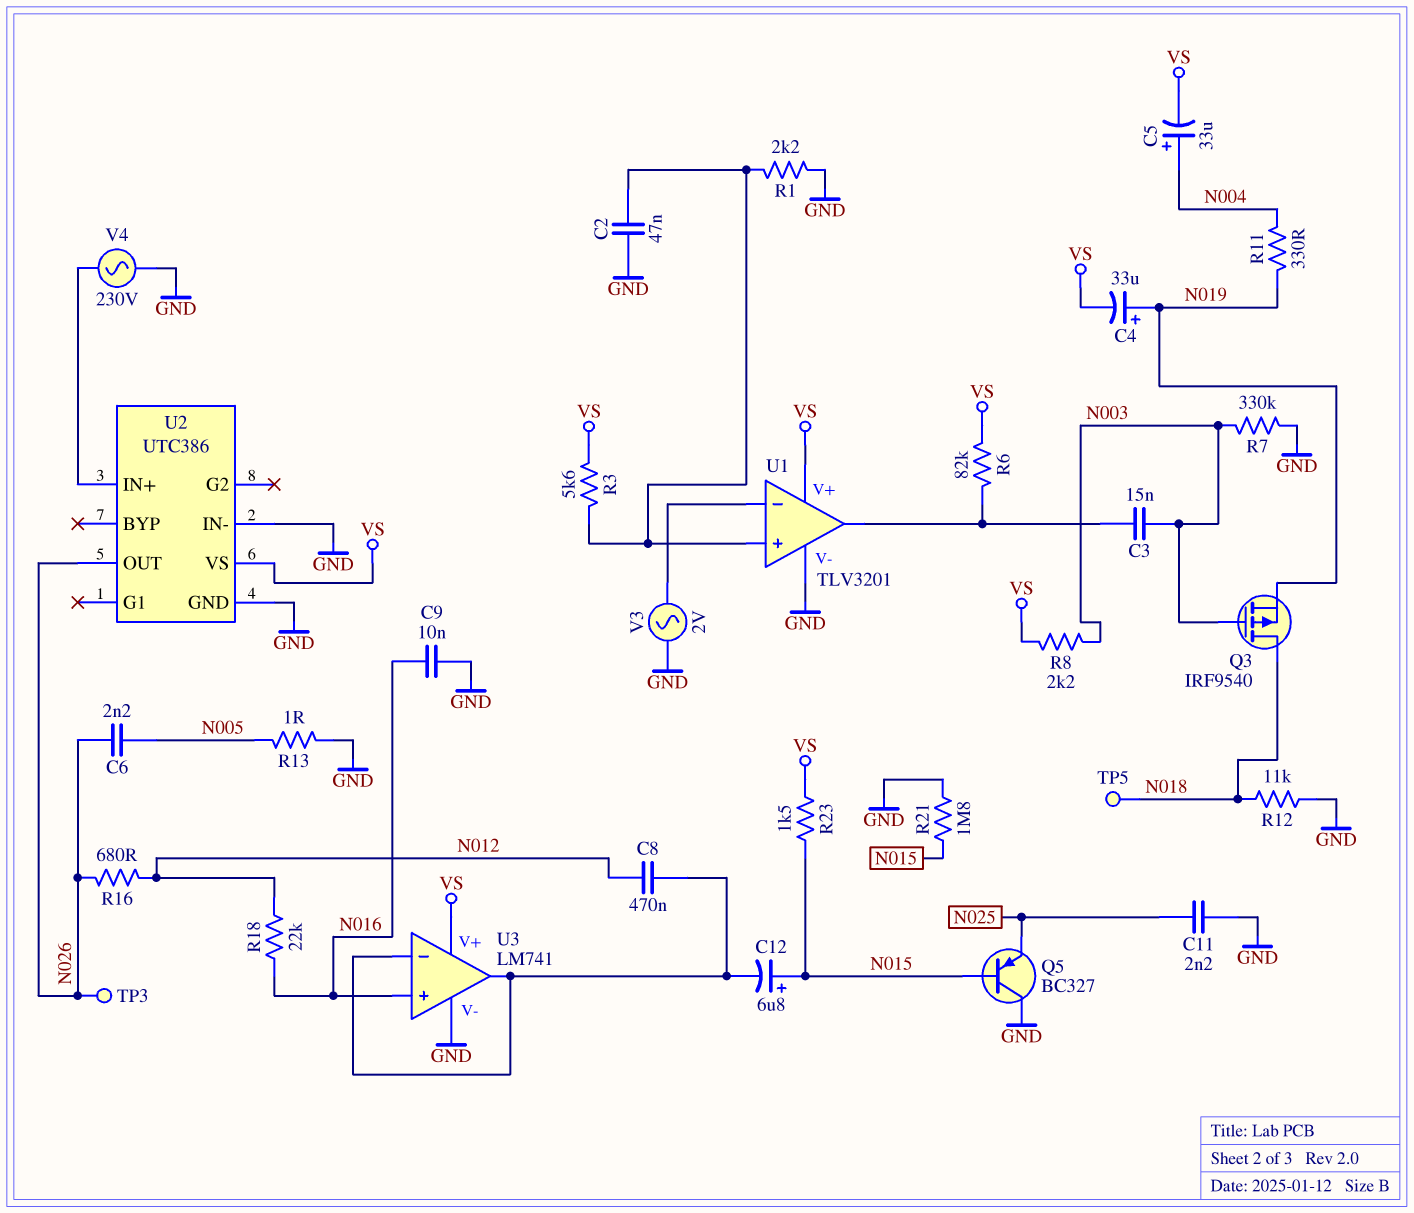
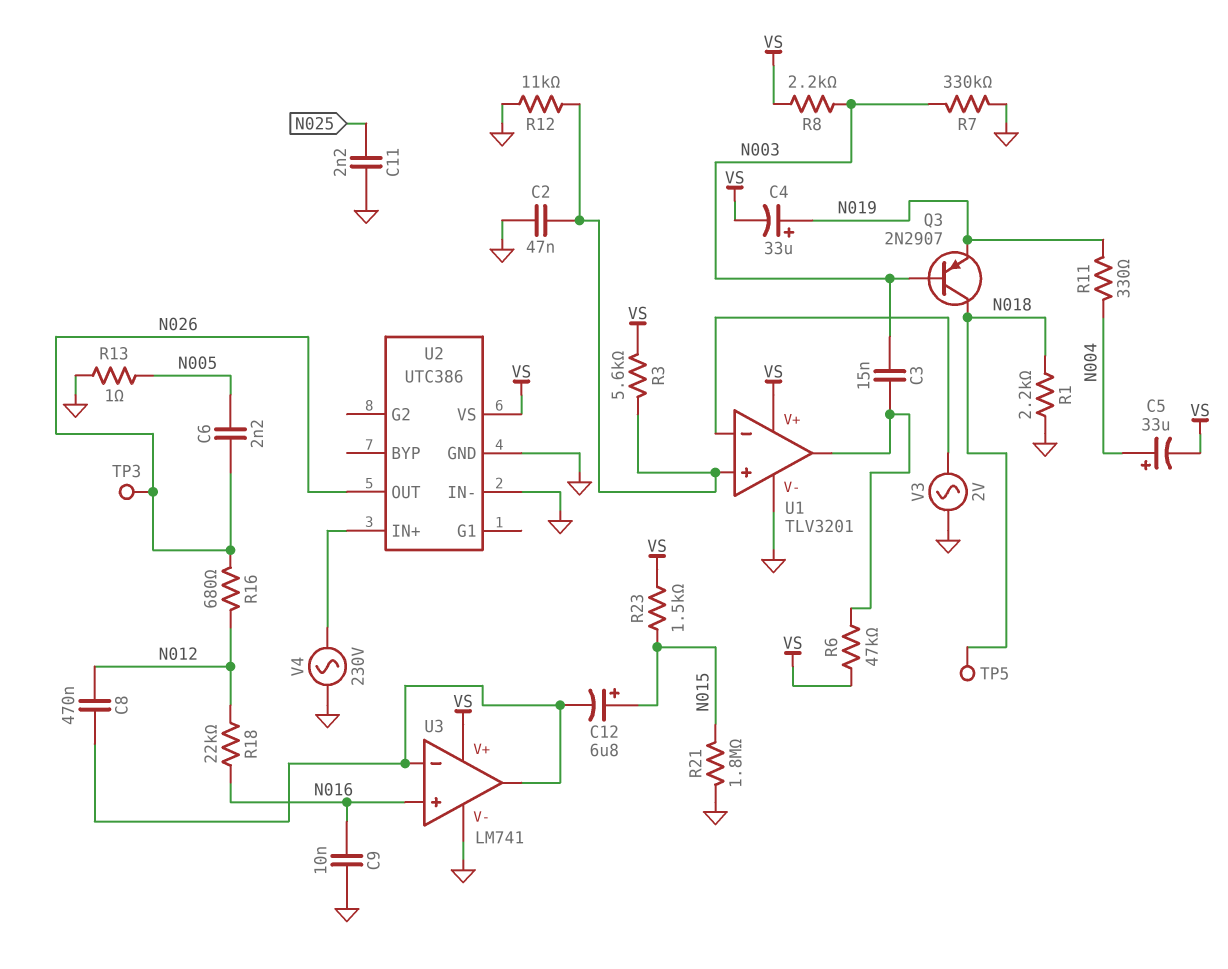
Q3: PMOS IRF9540 (G N003, D N018, S N019) -> PNP 2N2907 (B N003, C N018, E N019)
Q5: PNP BC327 (B N015, C GND, E N025) -> none
R1: 2.2k (GND, U1/in+) -> 2.2k (GND, N018)
R6: 82k (U1/out, VS) -> 47k (U1/out, VS)
R12: 11k (GND, N018) -> 11k (GND, U1/in+)

